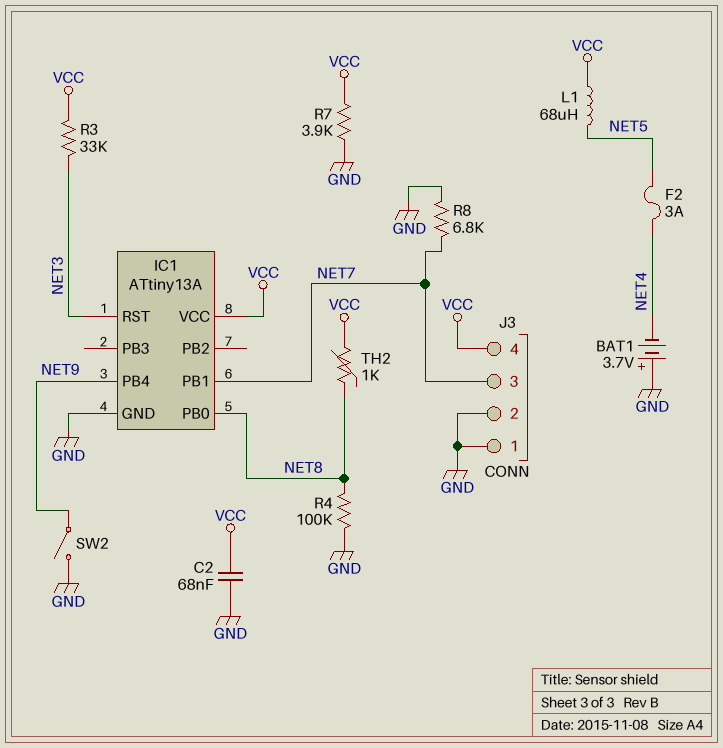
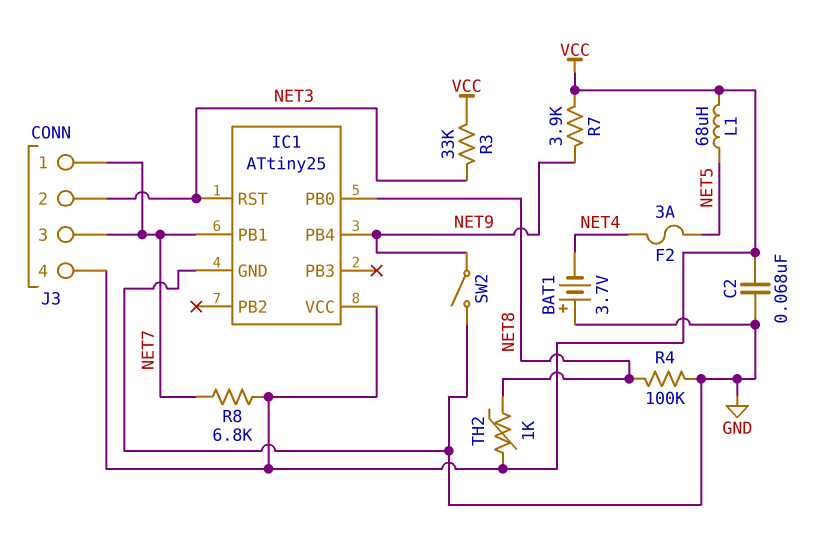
IC1: ATtiny13A -> ATtiny25
J3 pin 1: GND -> NET7
J3 pin 2: GND -> NET3
R7: 3.9k (GND, VCC) -> 3.9k (NET9, VCC)
R8: 6.8k (GND, NET7) -> 6.8k (NET7, VCC)

